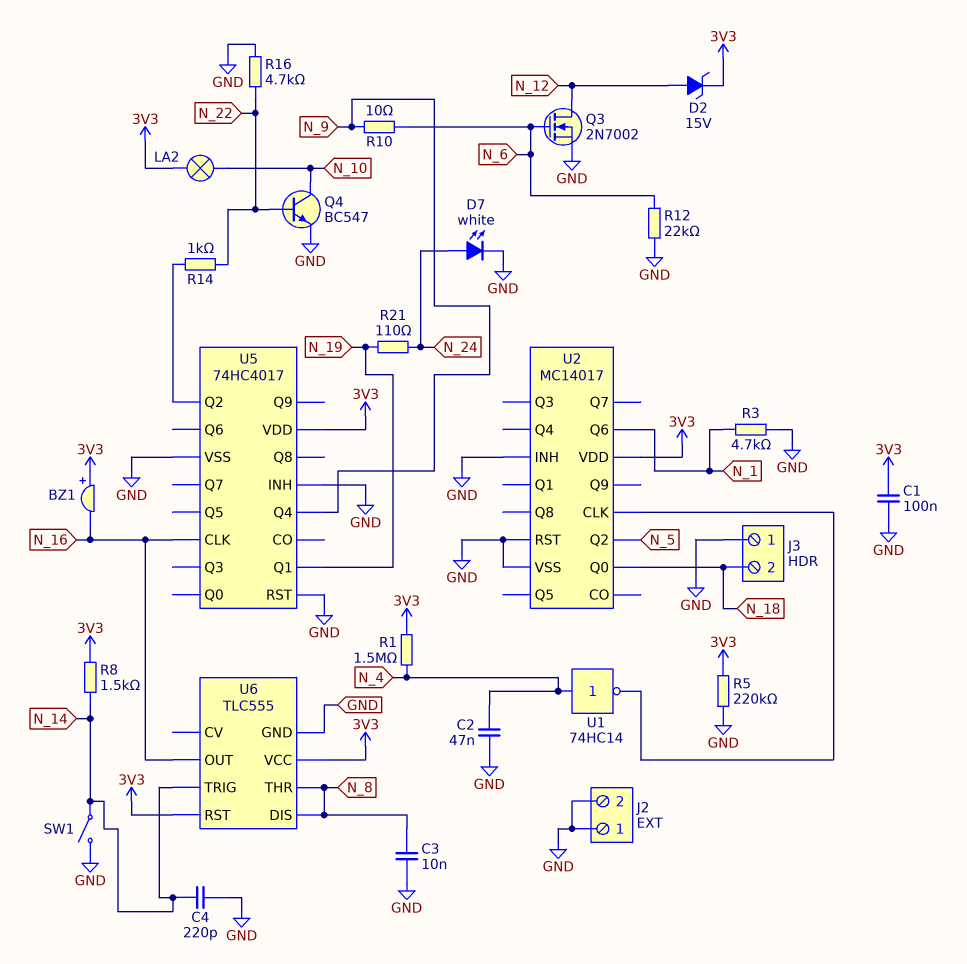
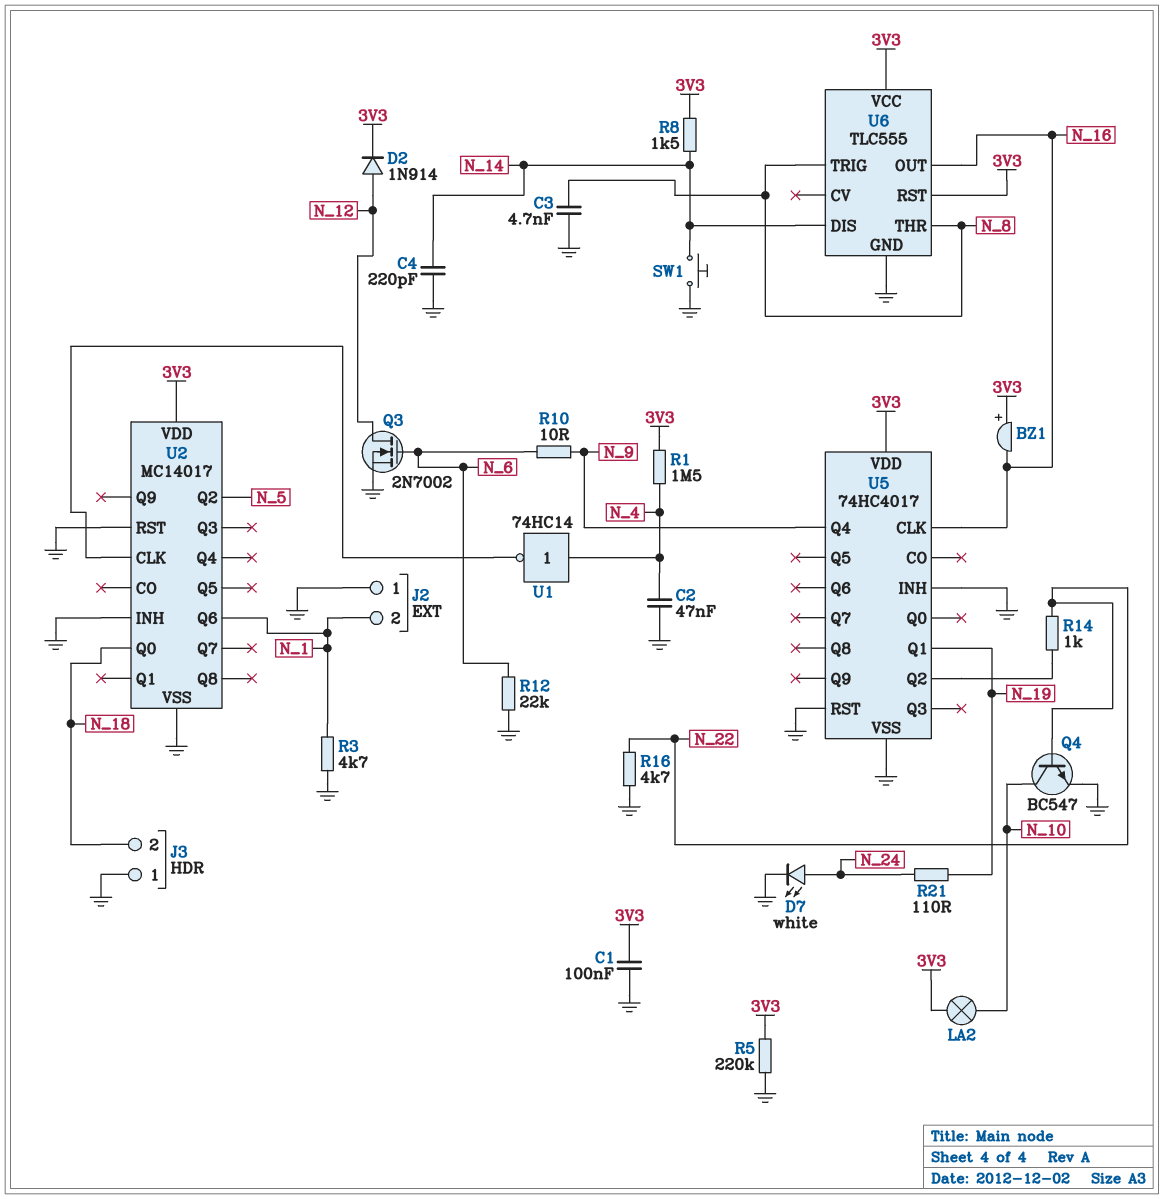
C3: 10nF (GND, N_8) -> 4.7nF (GND, N_8)
D2: zener 15V (A N_12, K 3V3) -> diode 1N914 (A N_12, K 3V3)
J2 pin 2: GND -> N_1
SW1: switch (GND, N_14) -> button (GND, N_14)
U6 pin DIS: N_8 -> N_14
U6 pin TRIG: N_14 -> N_8

